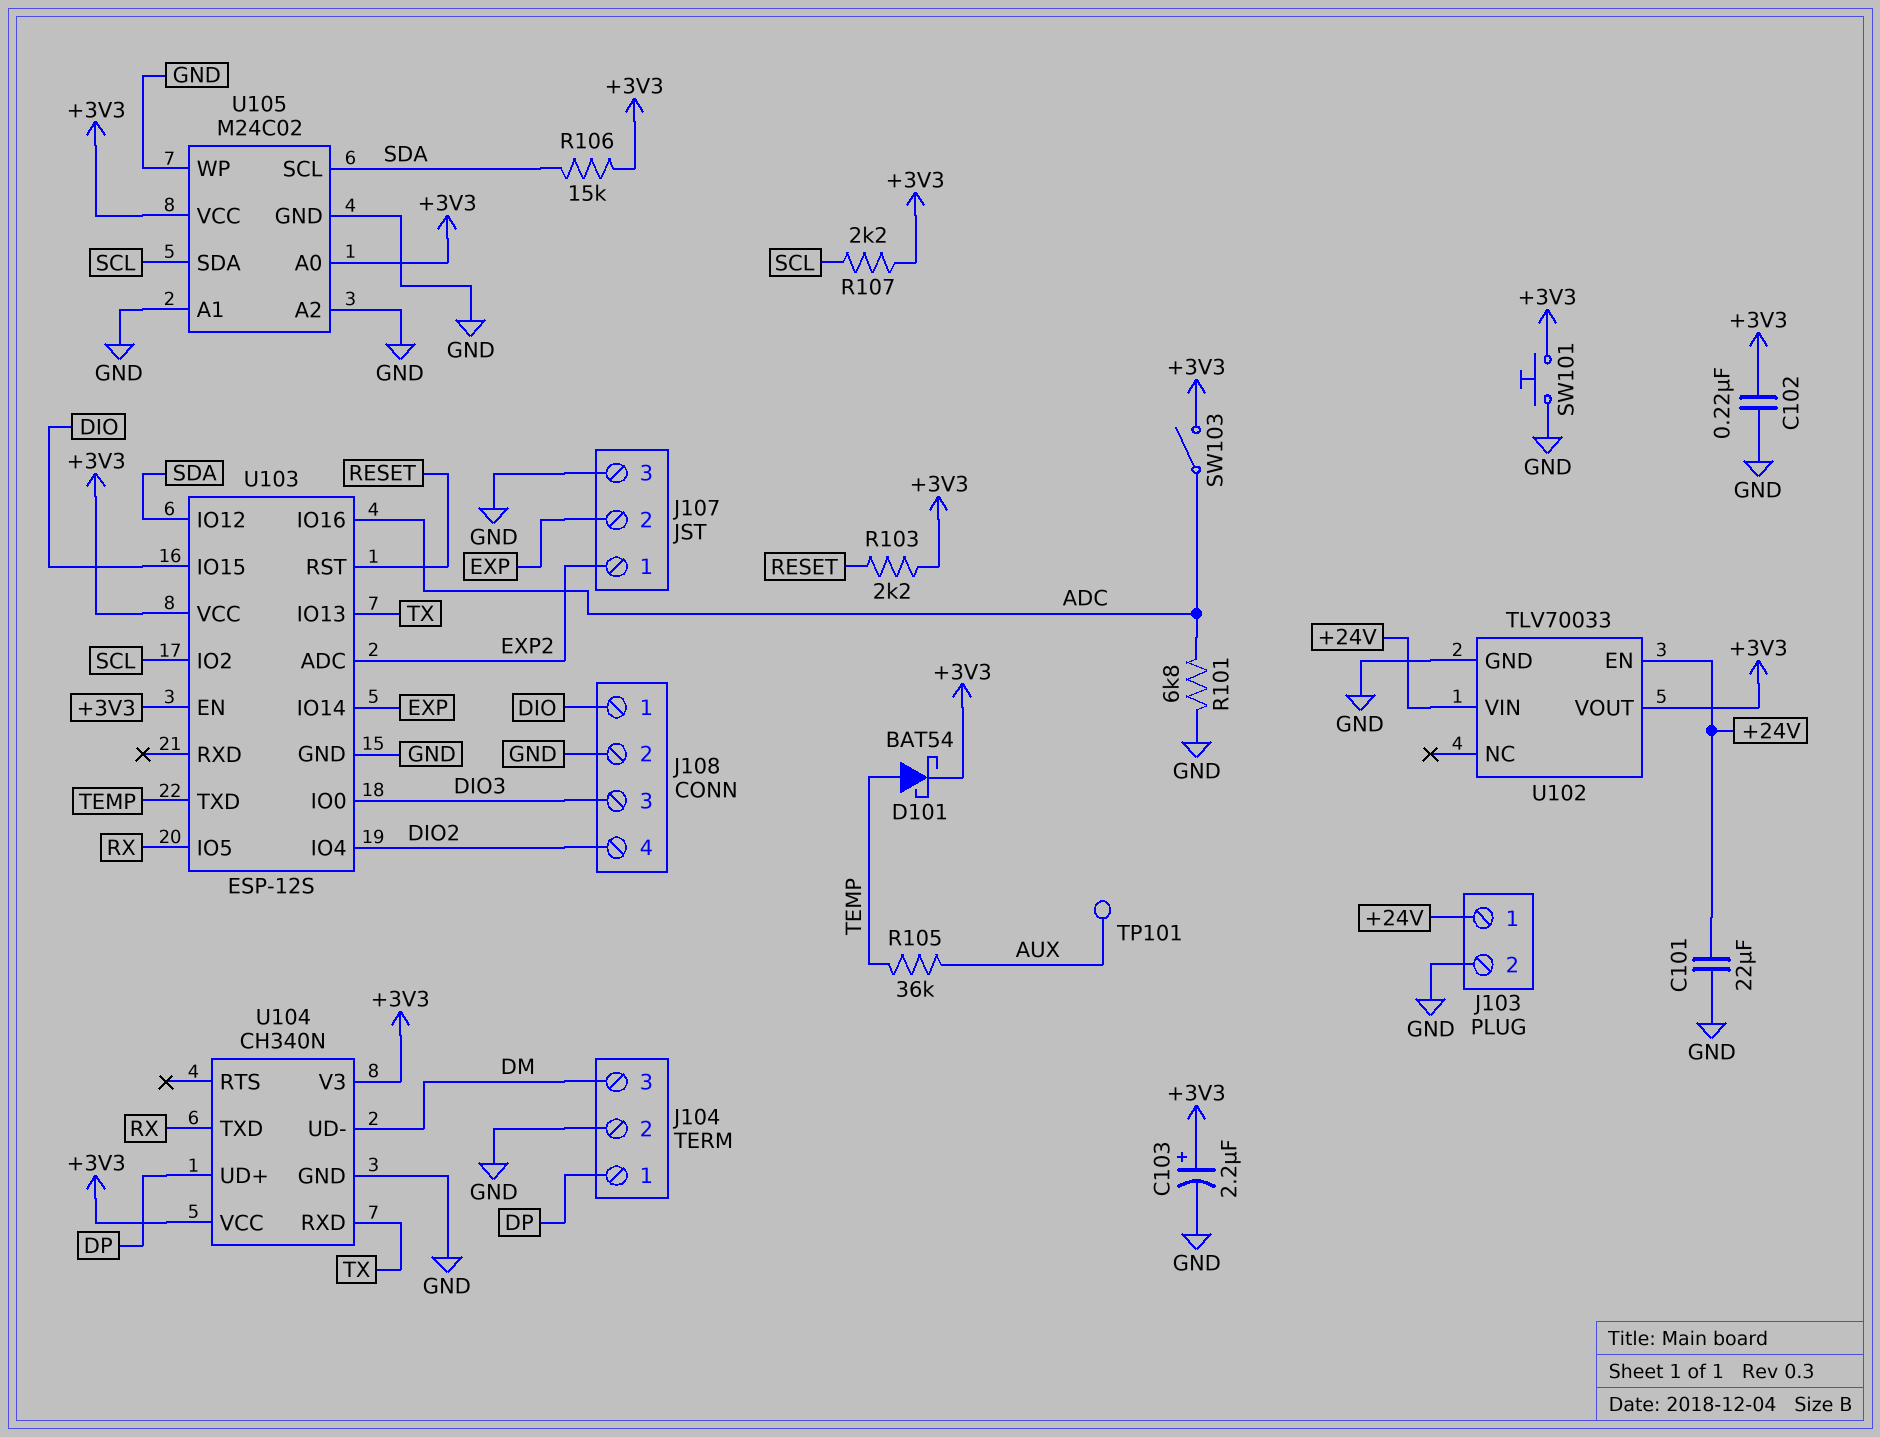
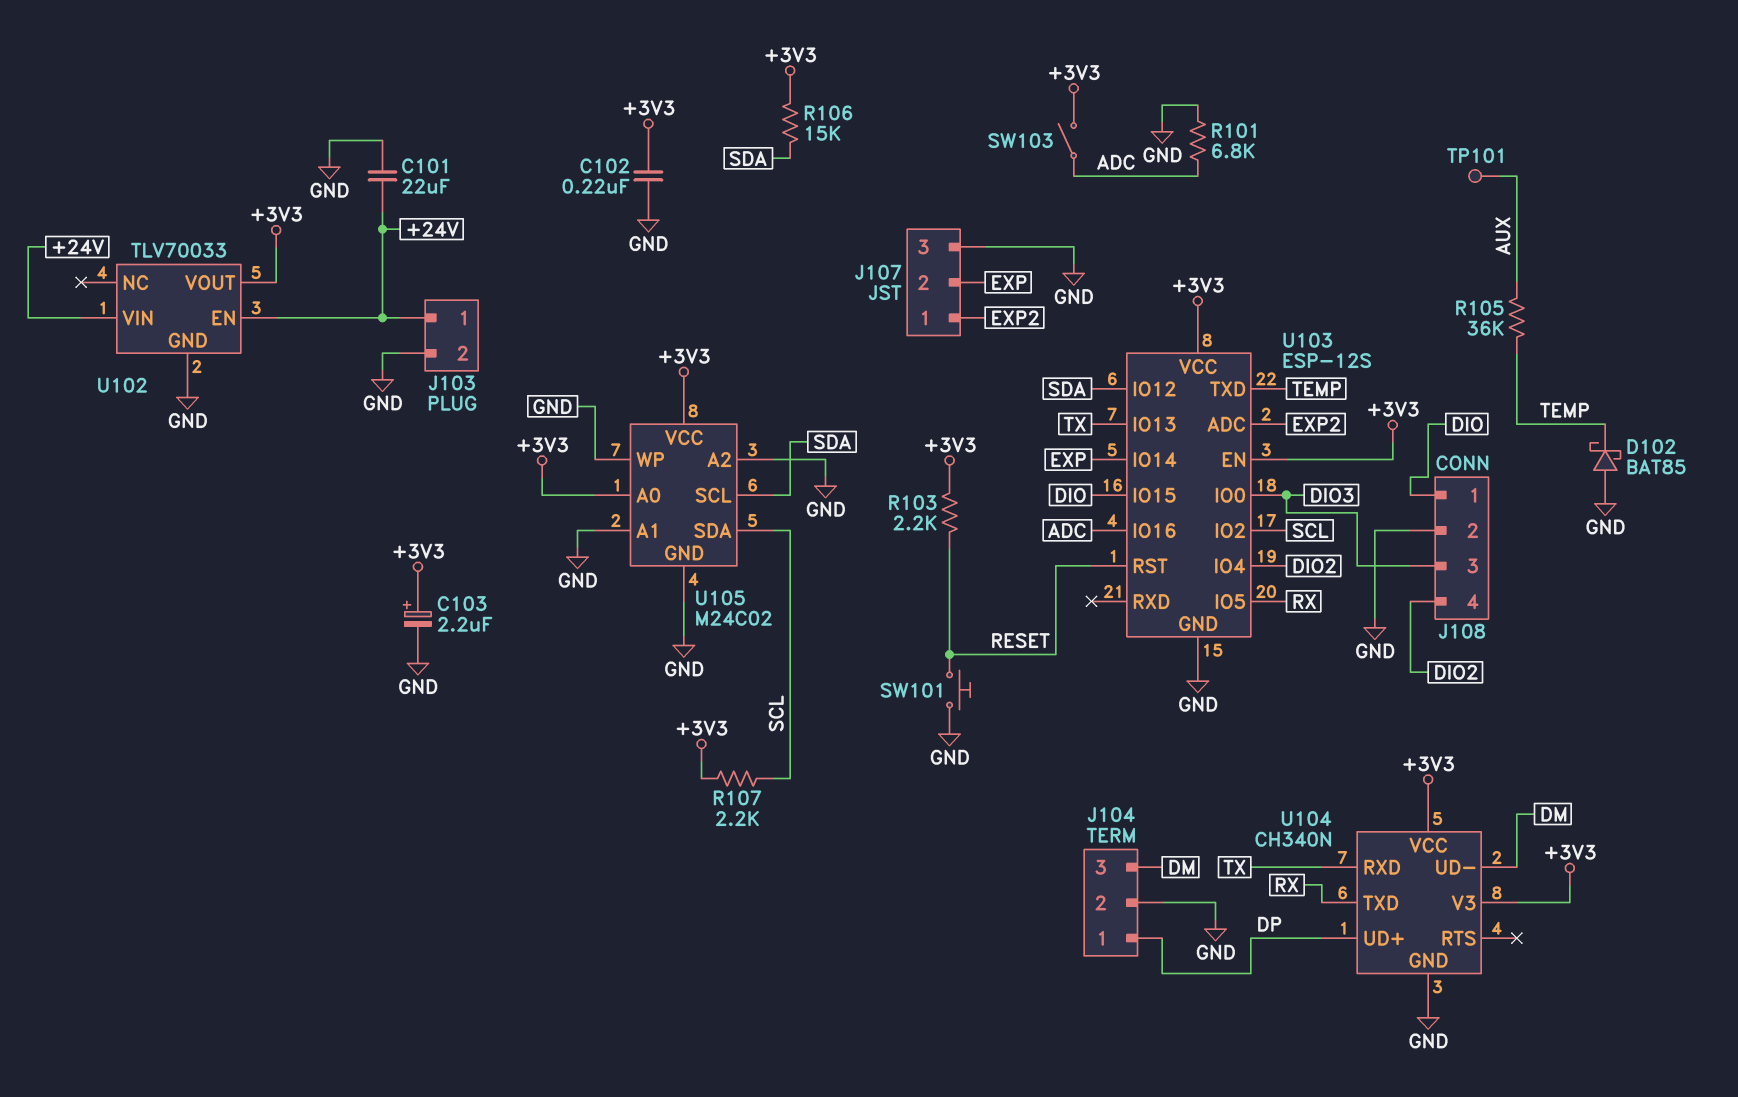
D101: schottky BAT54 (A TEMP, K +3V3) -> none
D102: none -> schottky BAT85 (A GND, K TEMP)
SW101: button (+3V3, GND) -> button (GND, RESET)

